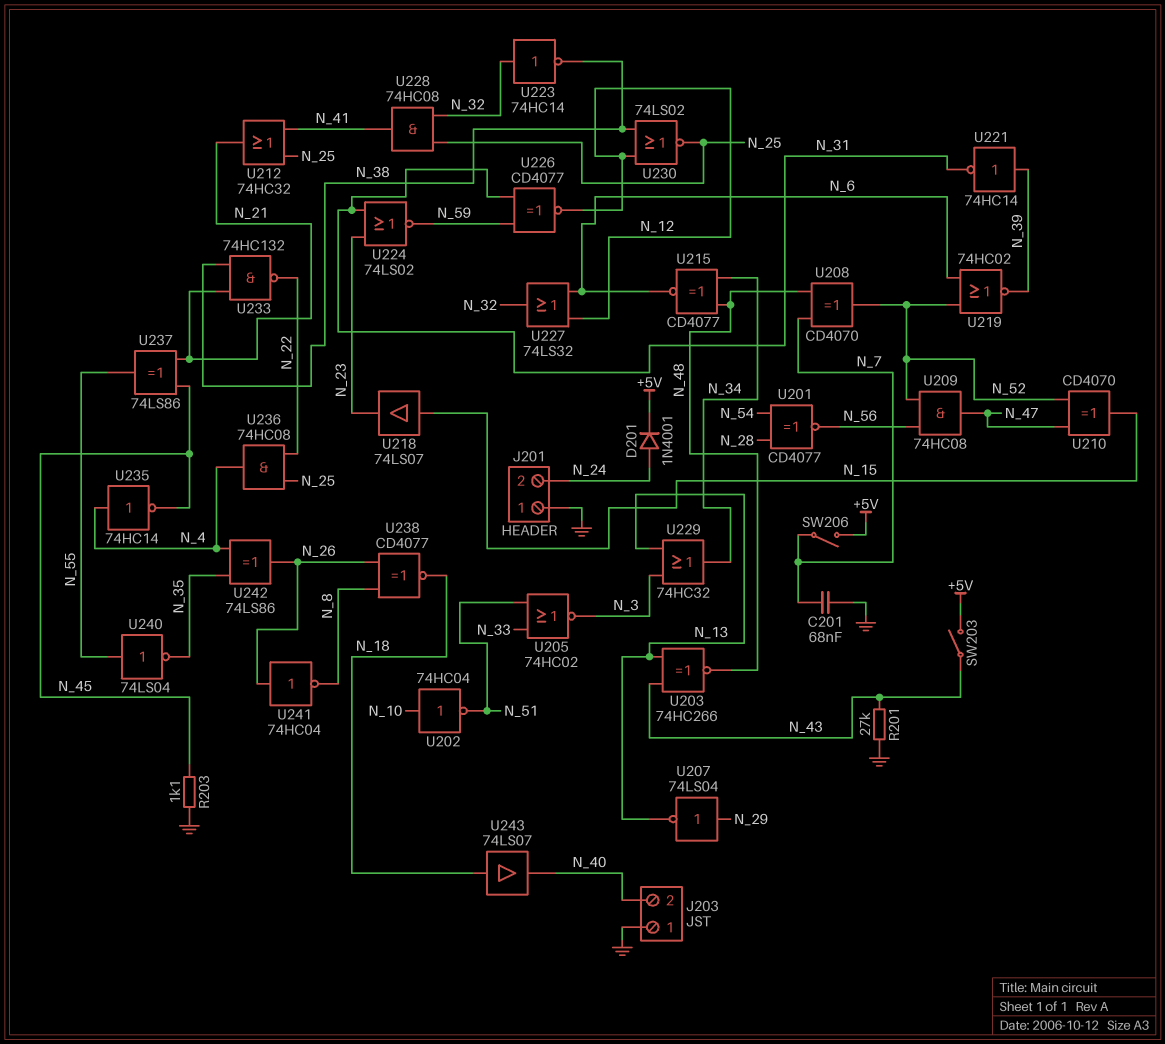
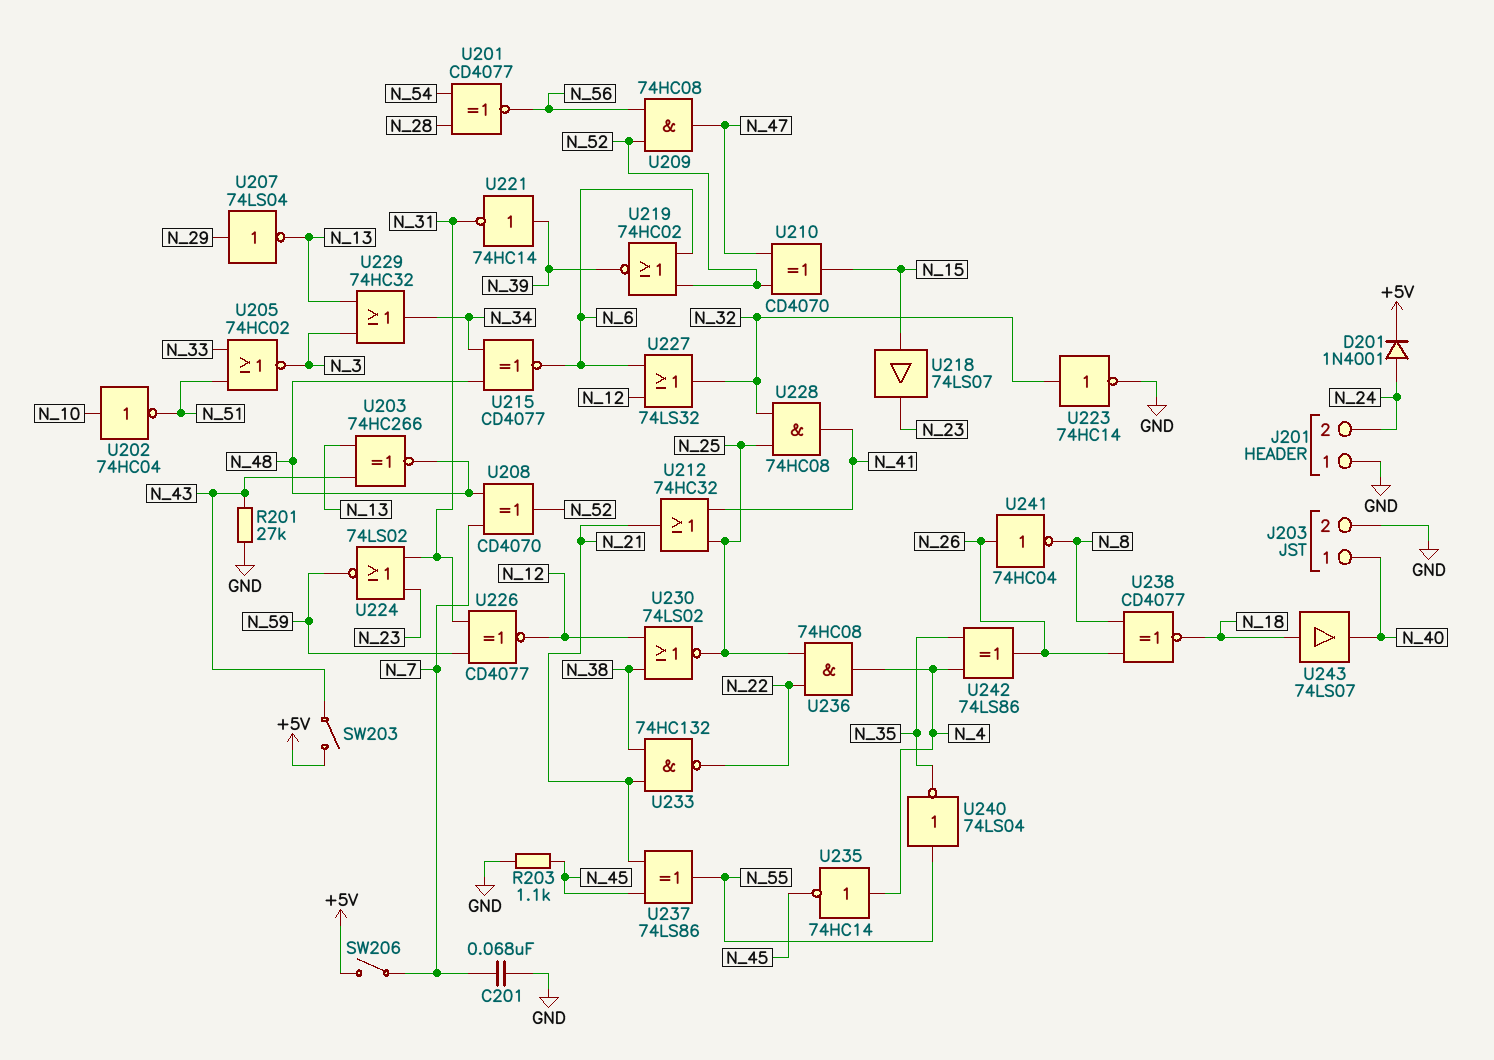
J203 pin 1: GND -> N_40
J203 pin 2: N_40 -> GND
U223: NOT 74HC14 (in N_32, out N_38) -> NOT 74HC14 (in N_32, out GND)

